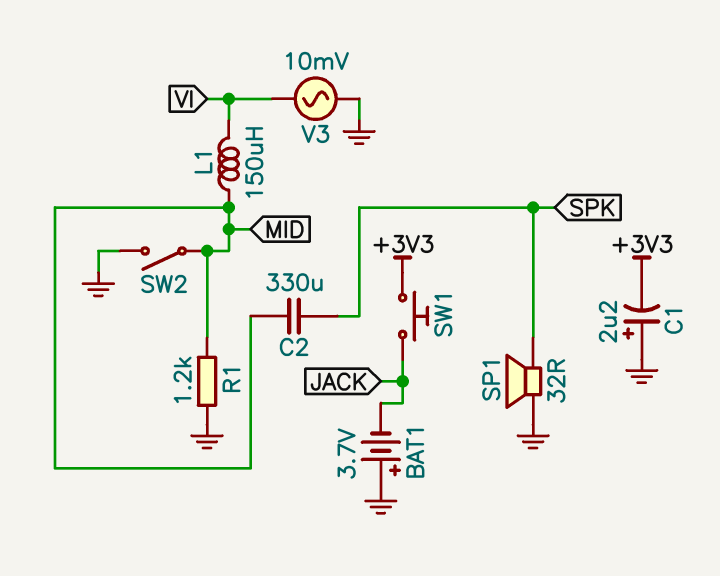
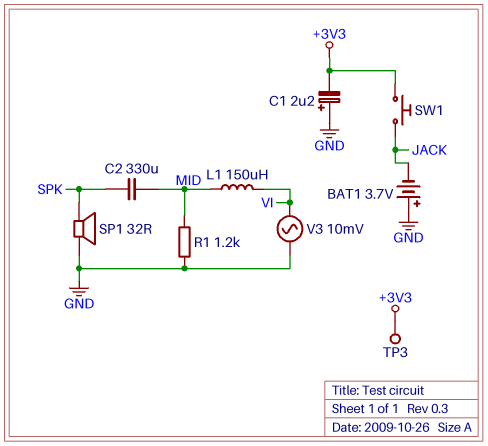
SW2: switch (GND, MID) -> none
TP3: none -> test point (+3V3)

